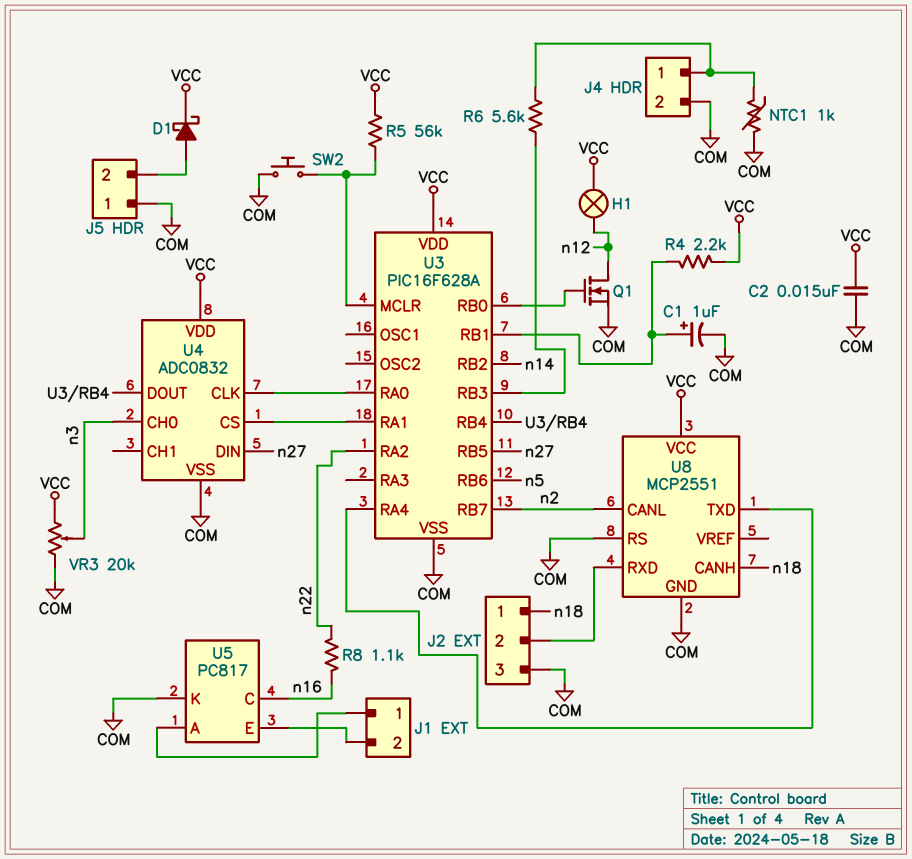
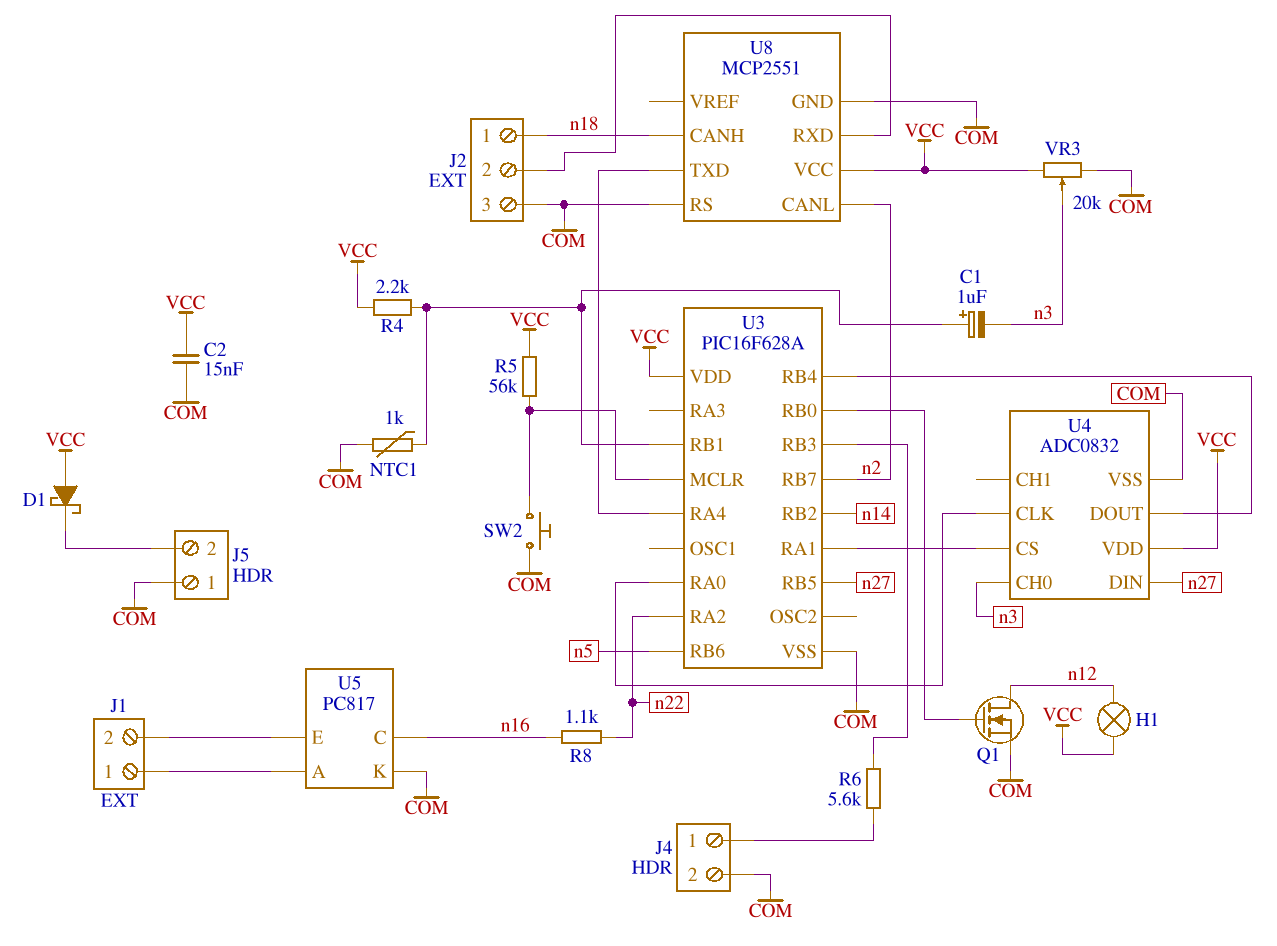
C1: 1uF (plus U3/RB1, minus COM) -> 1uF (plus U3/RB1, minus n3)
D1: schottky (A J5/2, K VCC) -> schottky (A VCC, K J5/2)
NTC1: 1k (COM, J4/1) -> 1k (COM, U3/RB1)

